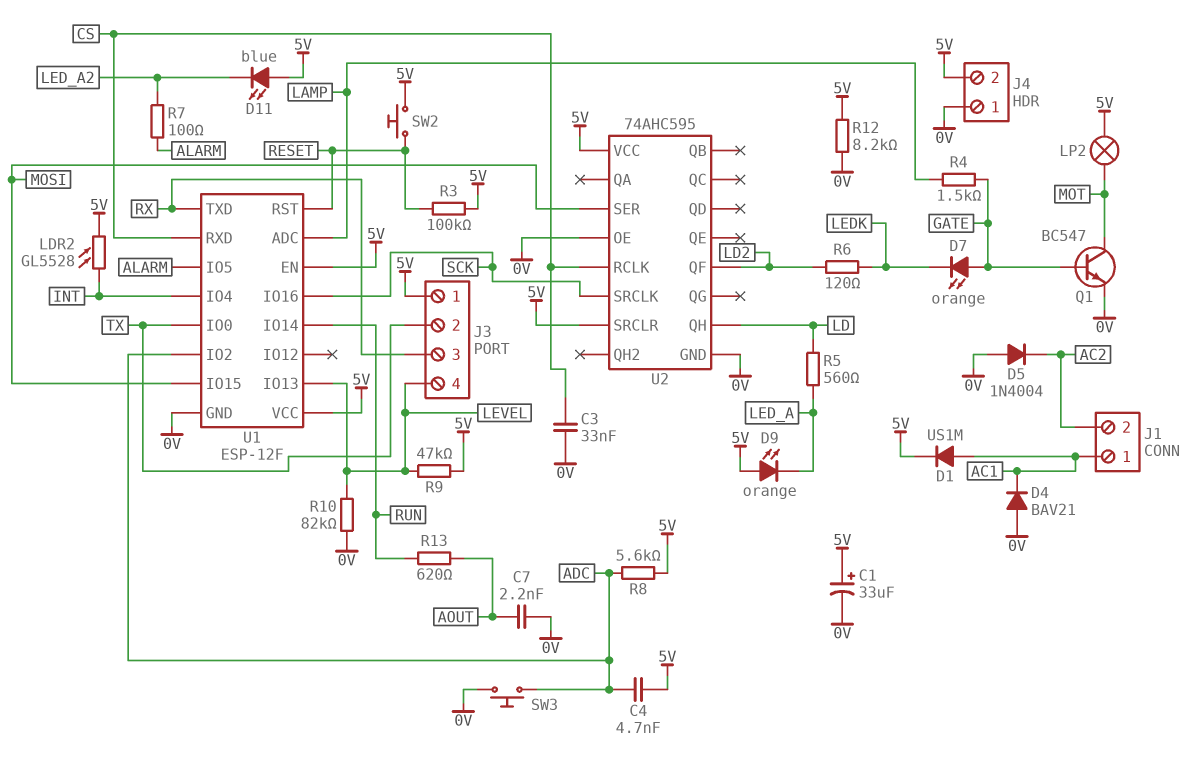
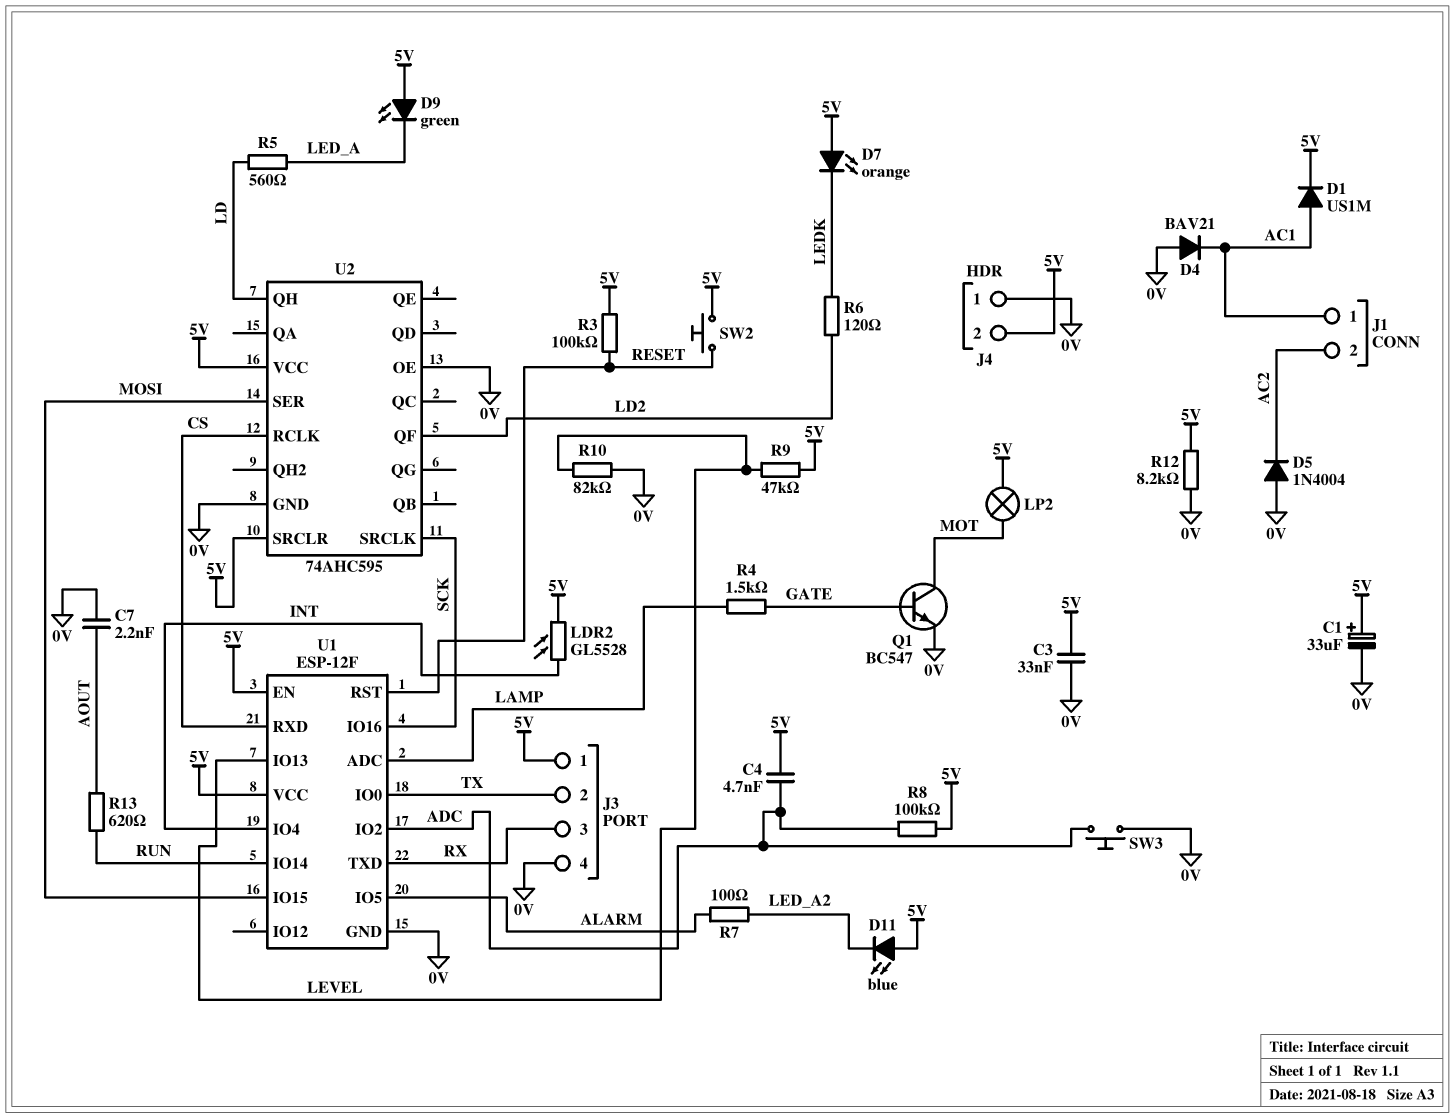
C3: 33nF (0V, CS) -> 33nF (0V, 5V)
D7: LED orange (A GATE, K LEDK) -> LED orange (A 5V, K LEDK)
D9: LED orange (A 5V, K LED_A) -> LED green (A 5V, K LED_A)
J3 pin 4: LEVEL -> 0V
R8: 5.6k (5V, ADC) -> 100k (5V, ADC)

